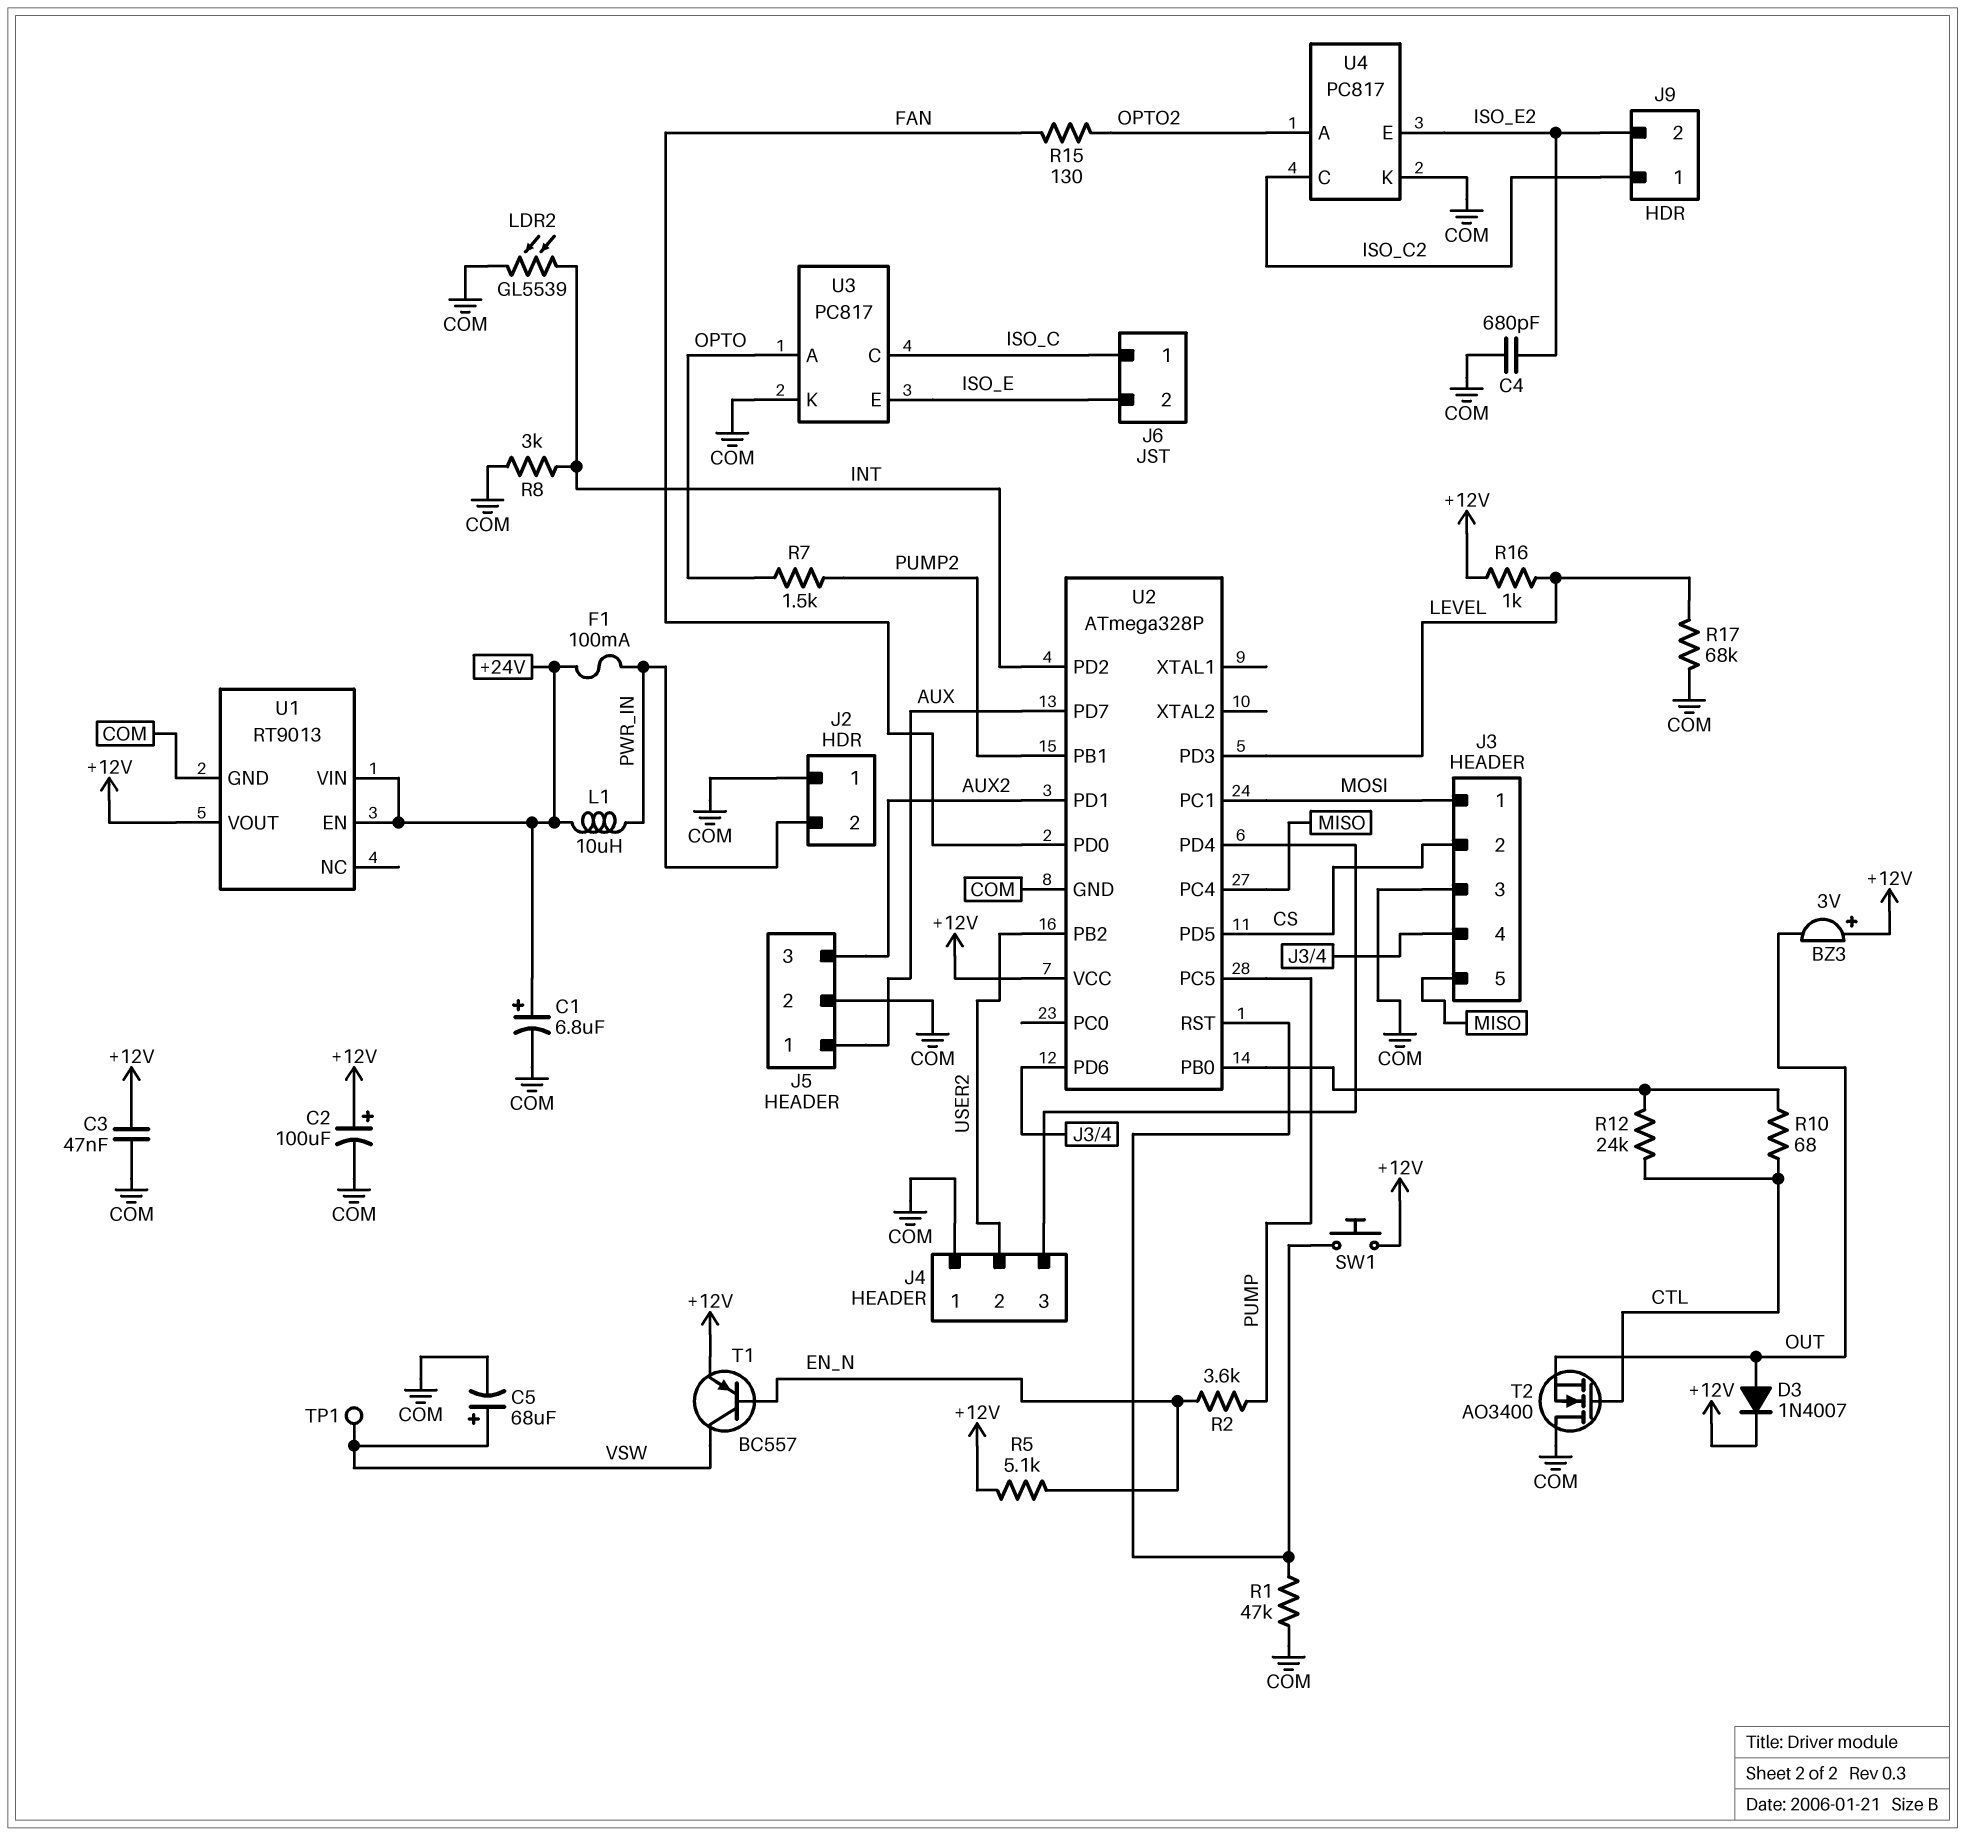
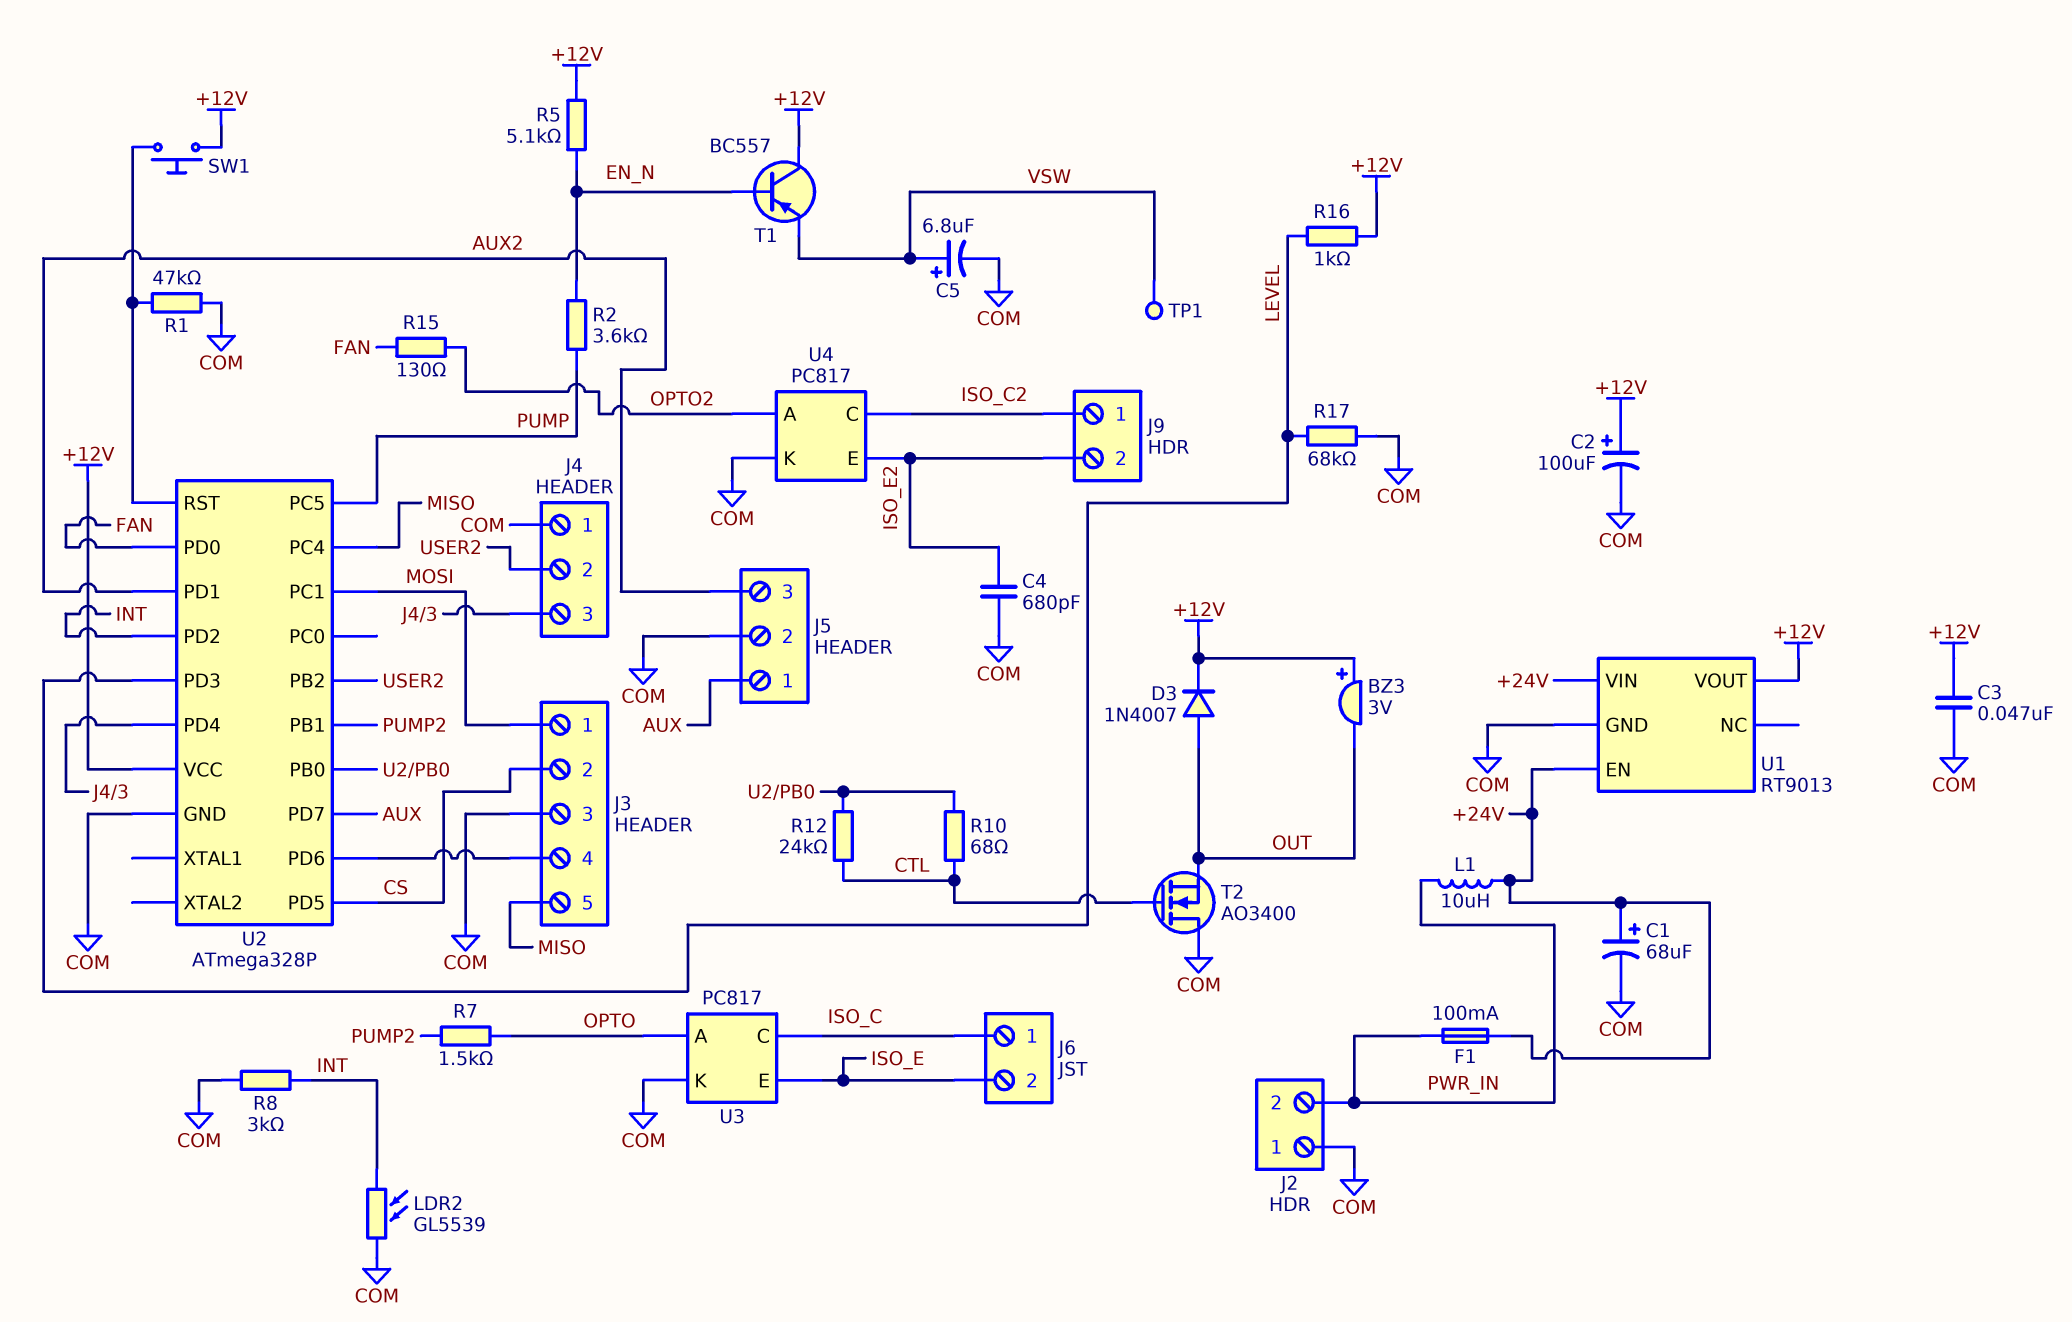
C1: 6.8uF (plus +24V, minus COM) -> 68uF (plus +24V, minus COM)
C5: 68uF (plus VSW, minus COM) -> 6.8uF (plus VSW, minus COM)
T1: PNP BC557 (B EN_N, C VSW, E +12V) -> PNP BC557 (B EN_N, C +12V, E VSW)

